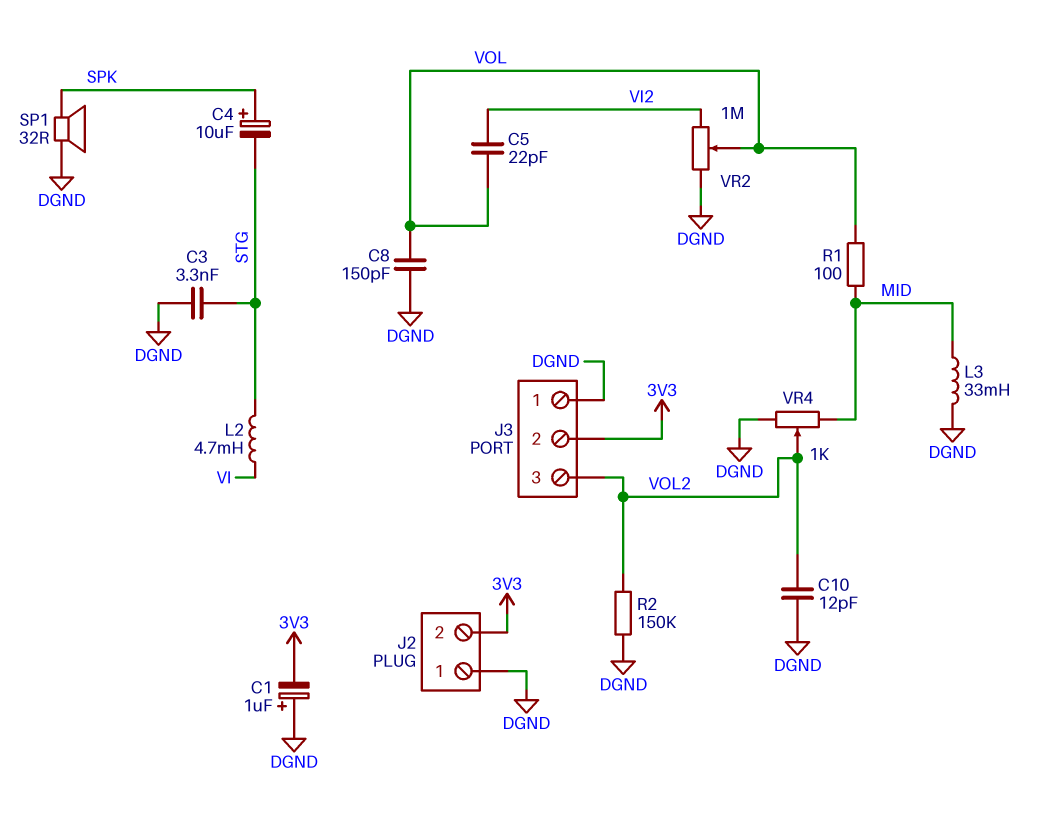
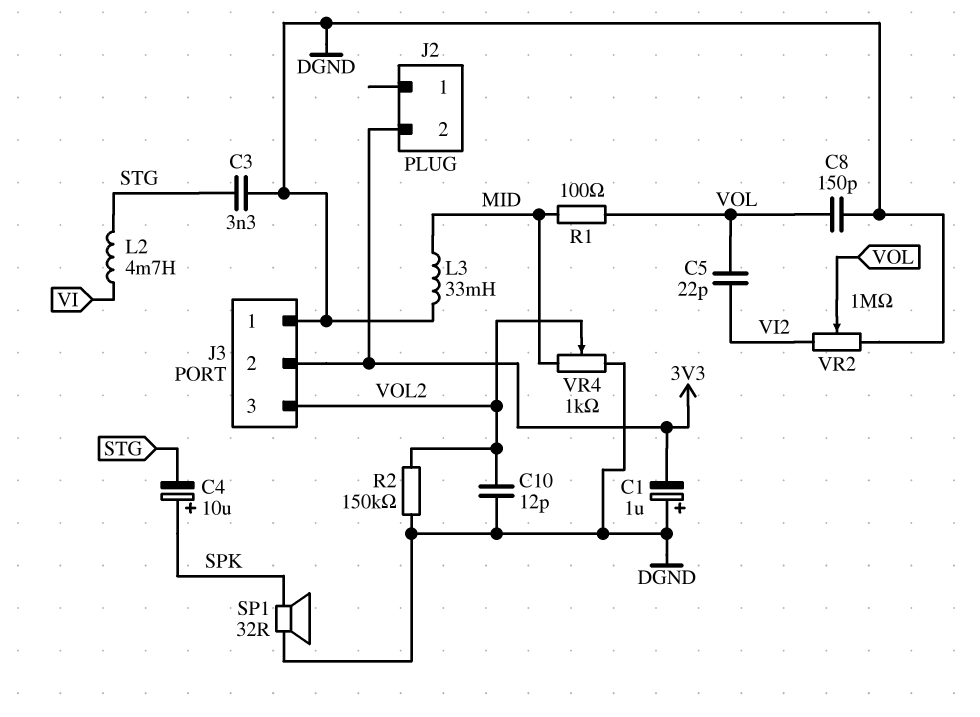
J2 pin 1: DGND -> none

